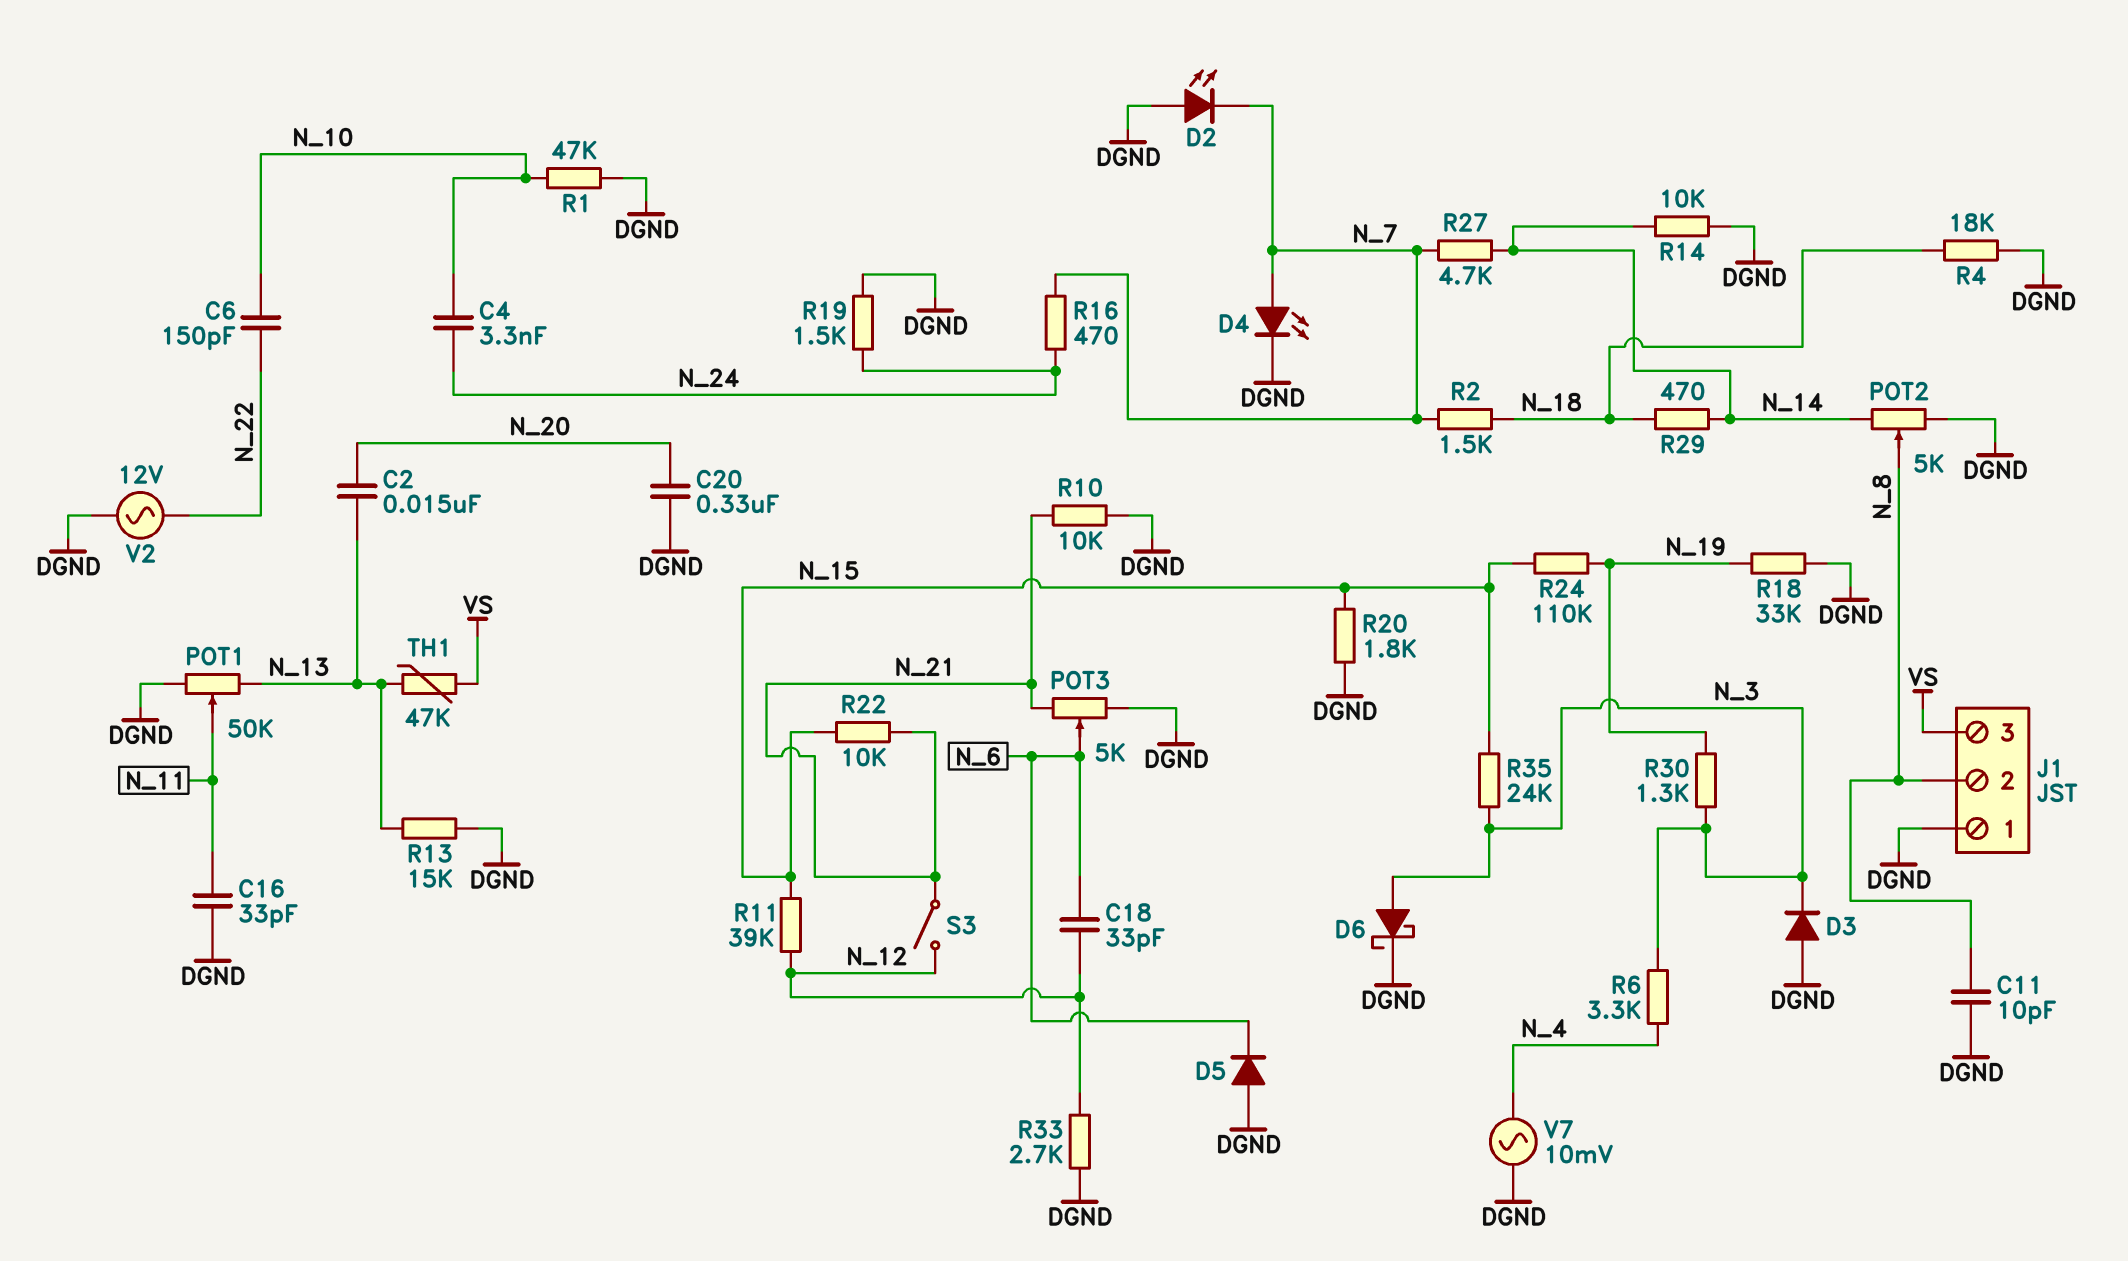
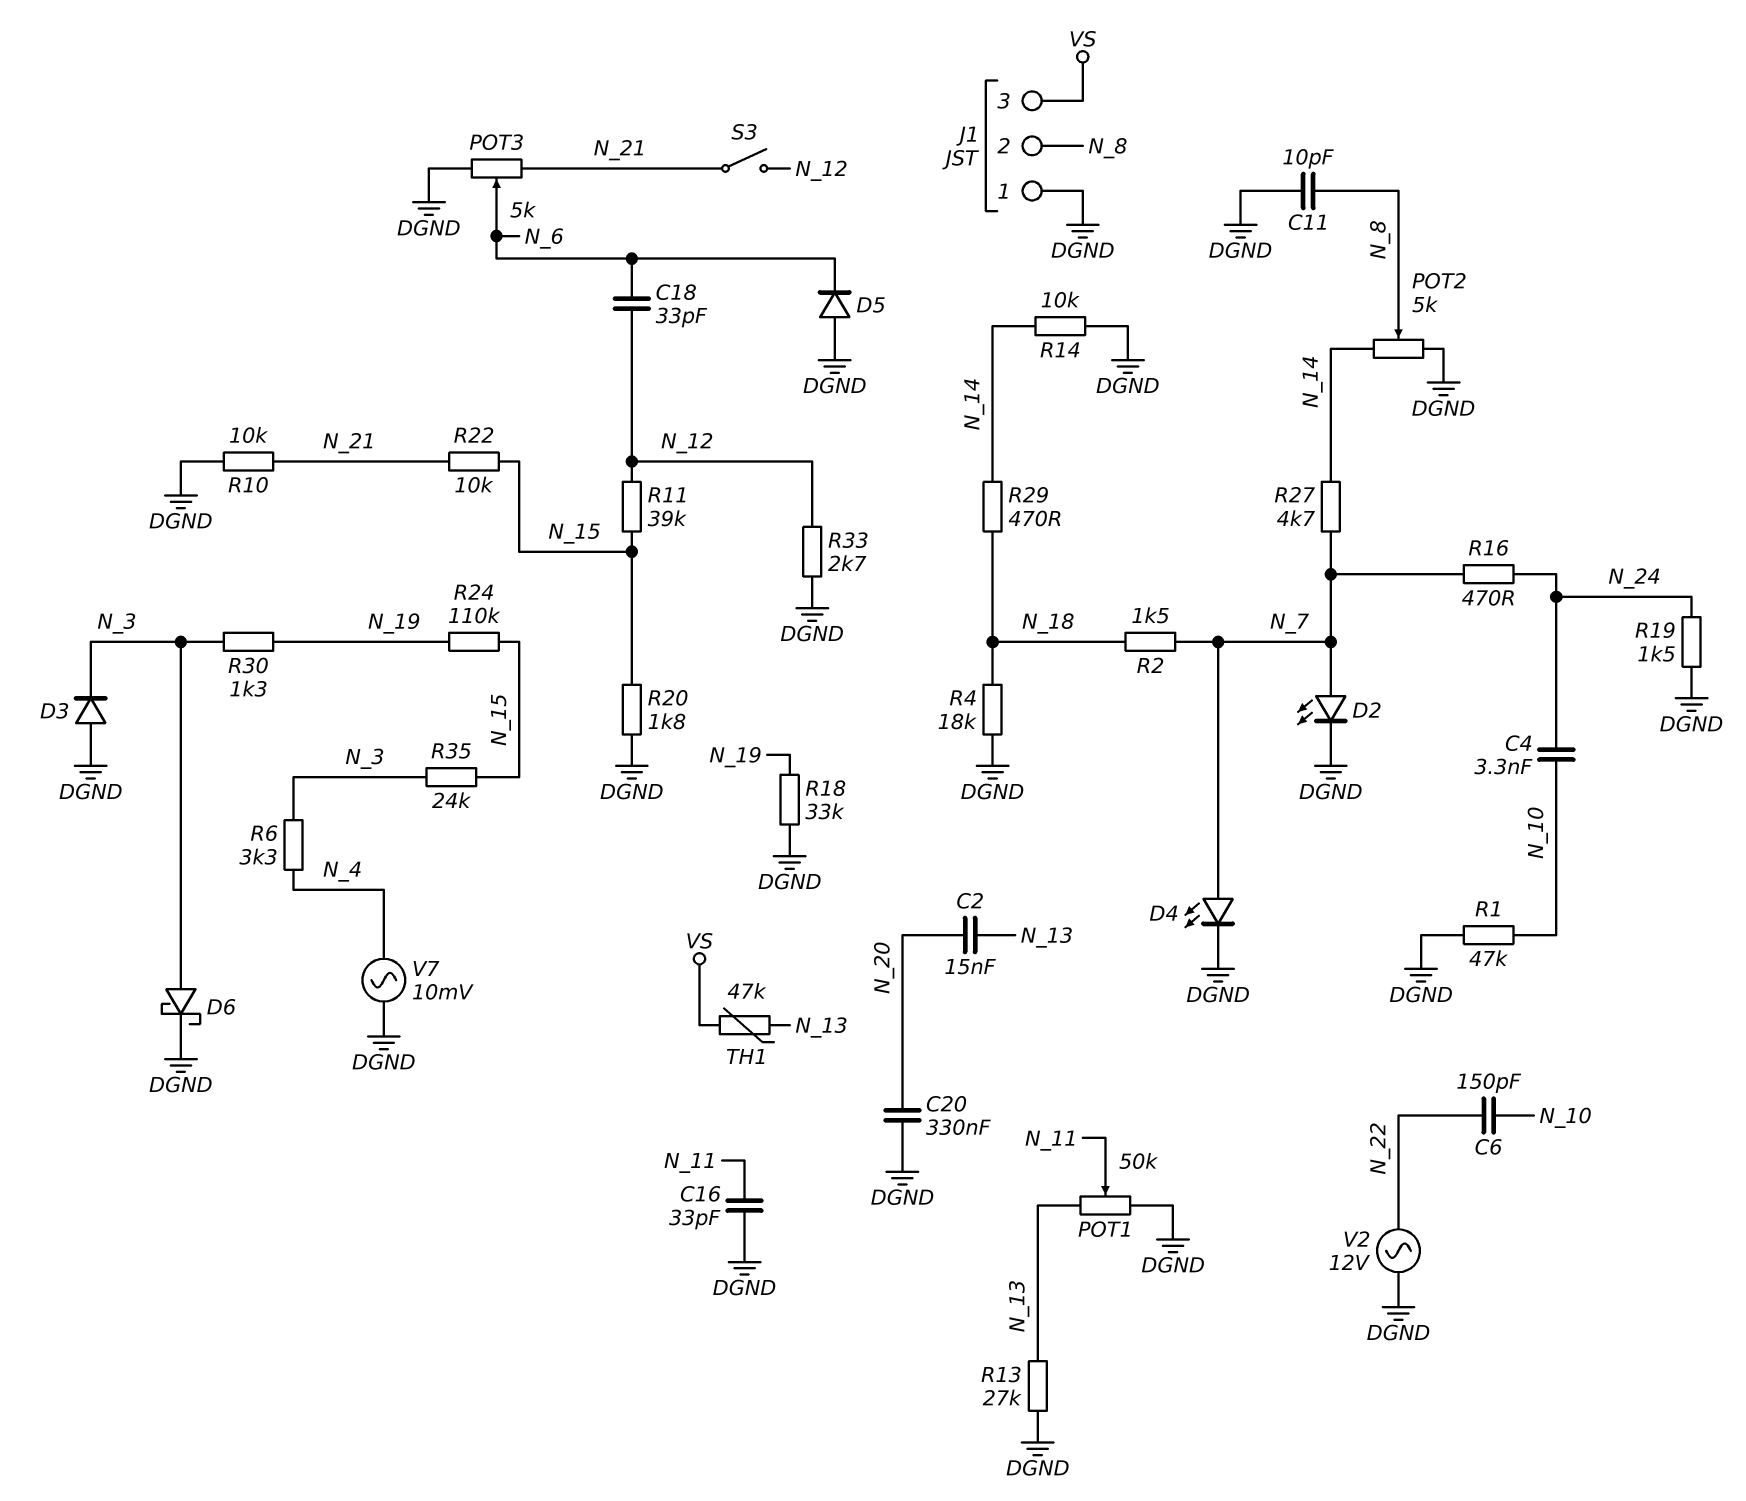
D2: LED (A DGND, K N_7) -> LED (A N_7, K DGND)
R13: 15k (DGND, N_13) -> 27k (DGND, N_13)

